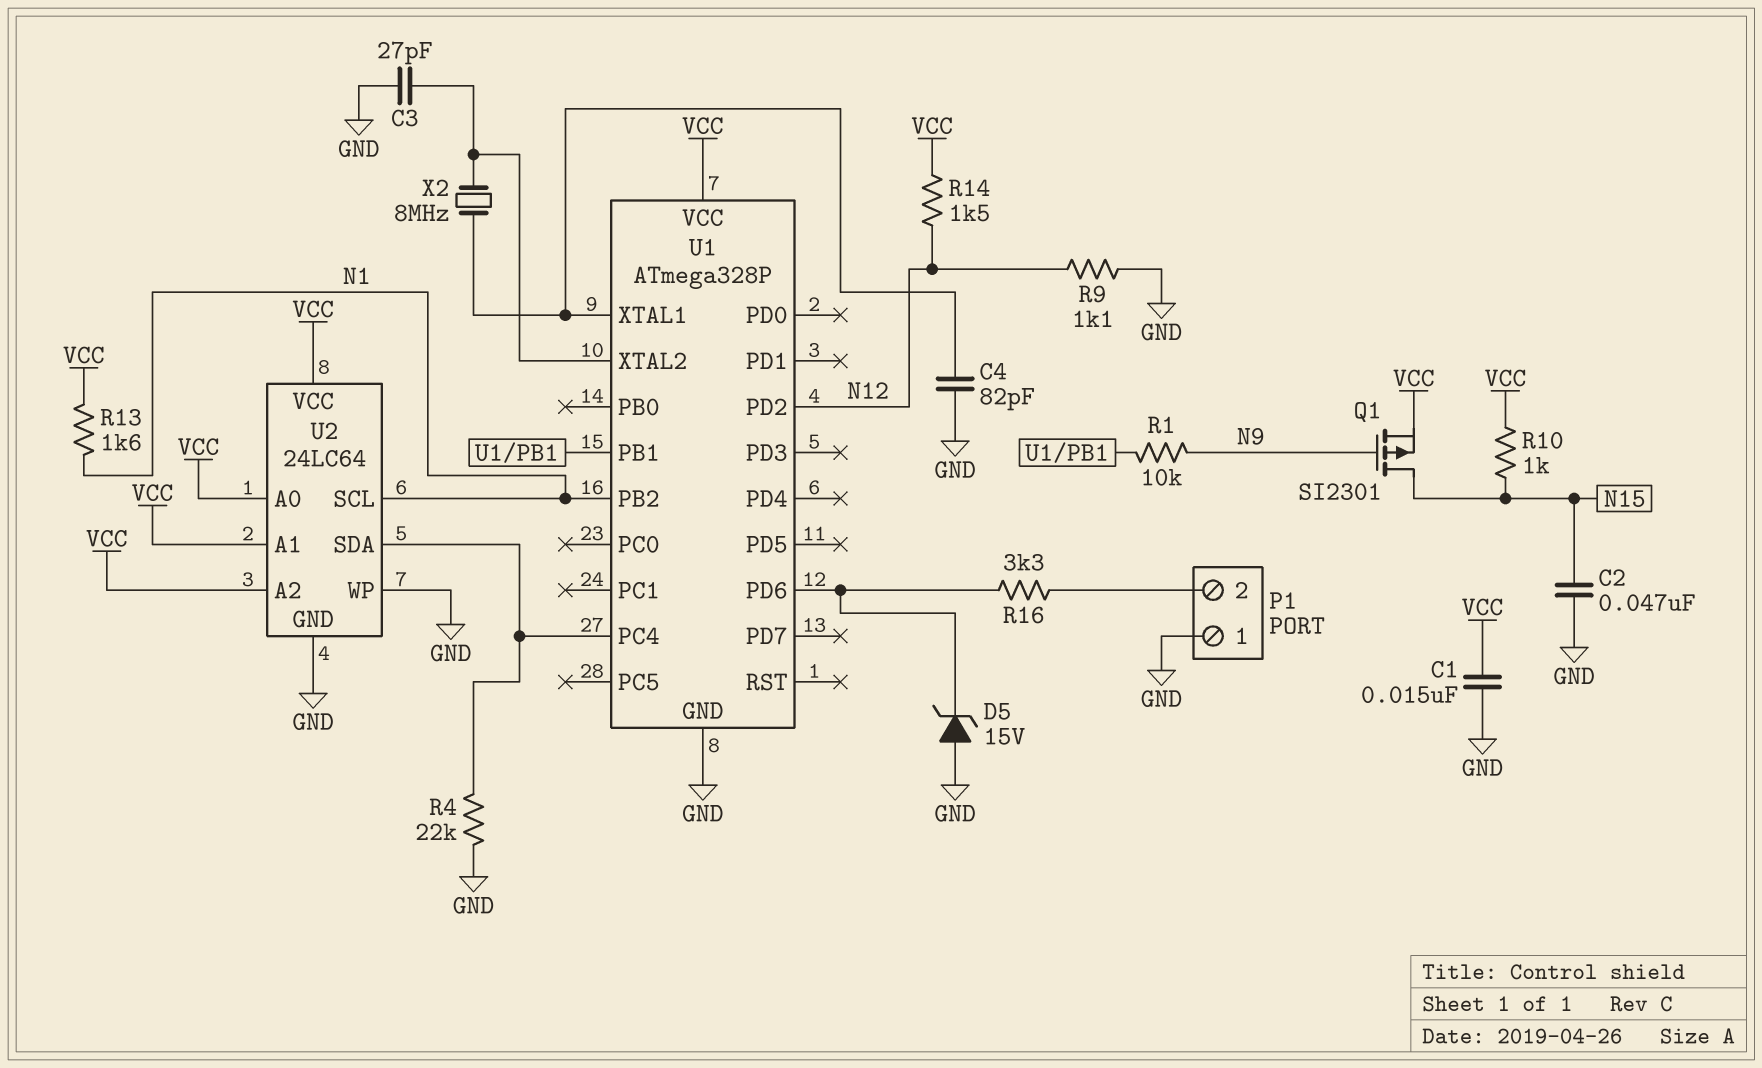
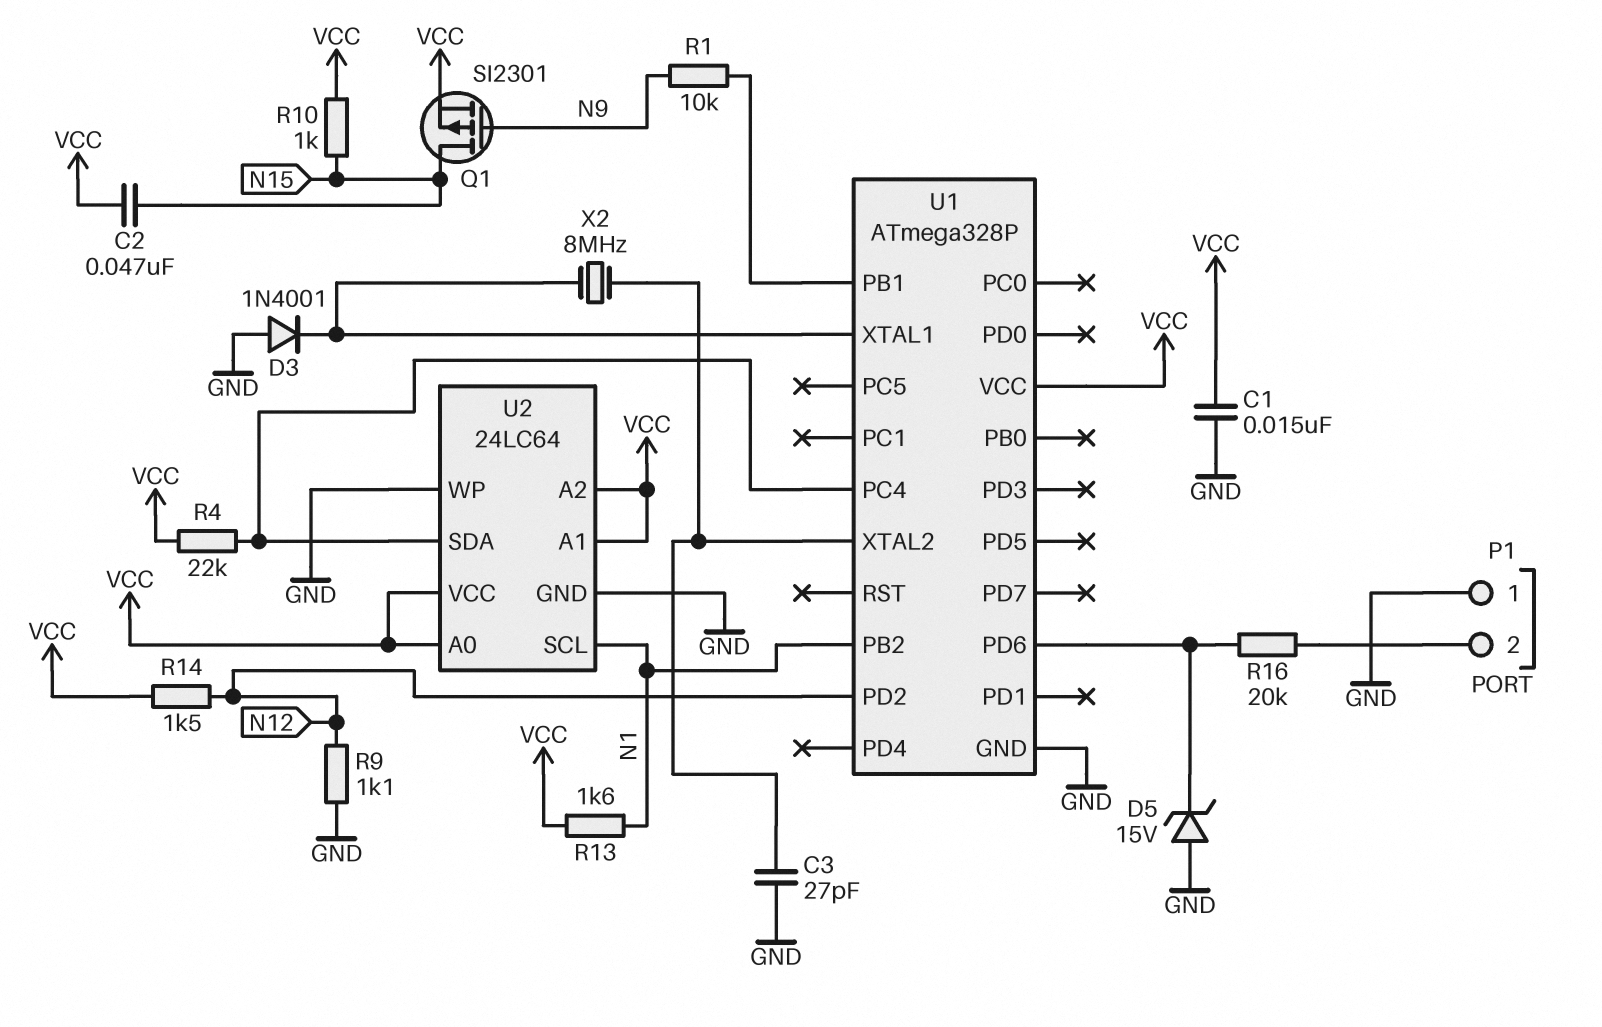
C2: 47nF (GND, N15) -> 47nF (N15, VCC)
C4: 82pF (GND, U1/XTAL1) -> none
D3: none -> diode 1N4001 (A GND, K U1/XTAL1)
R4: 22k (GND, U1/PC4) -> 22k (U1/PC4, VCC)
R16: 3.3k (P1/2, U1/PD6) -> 20k (P1/2, U1/PD6)

